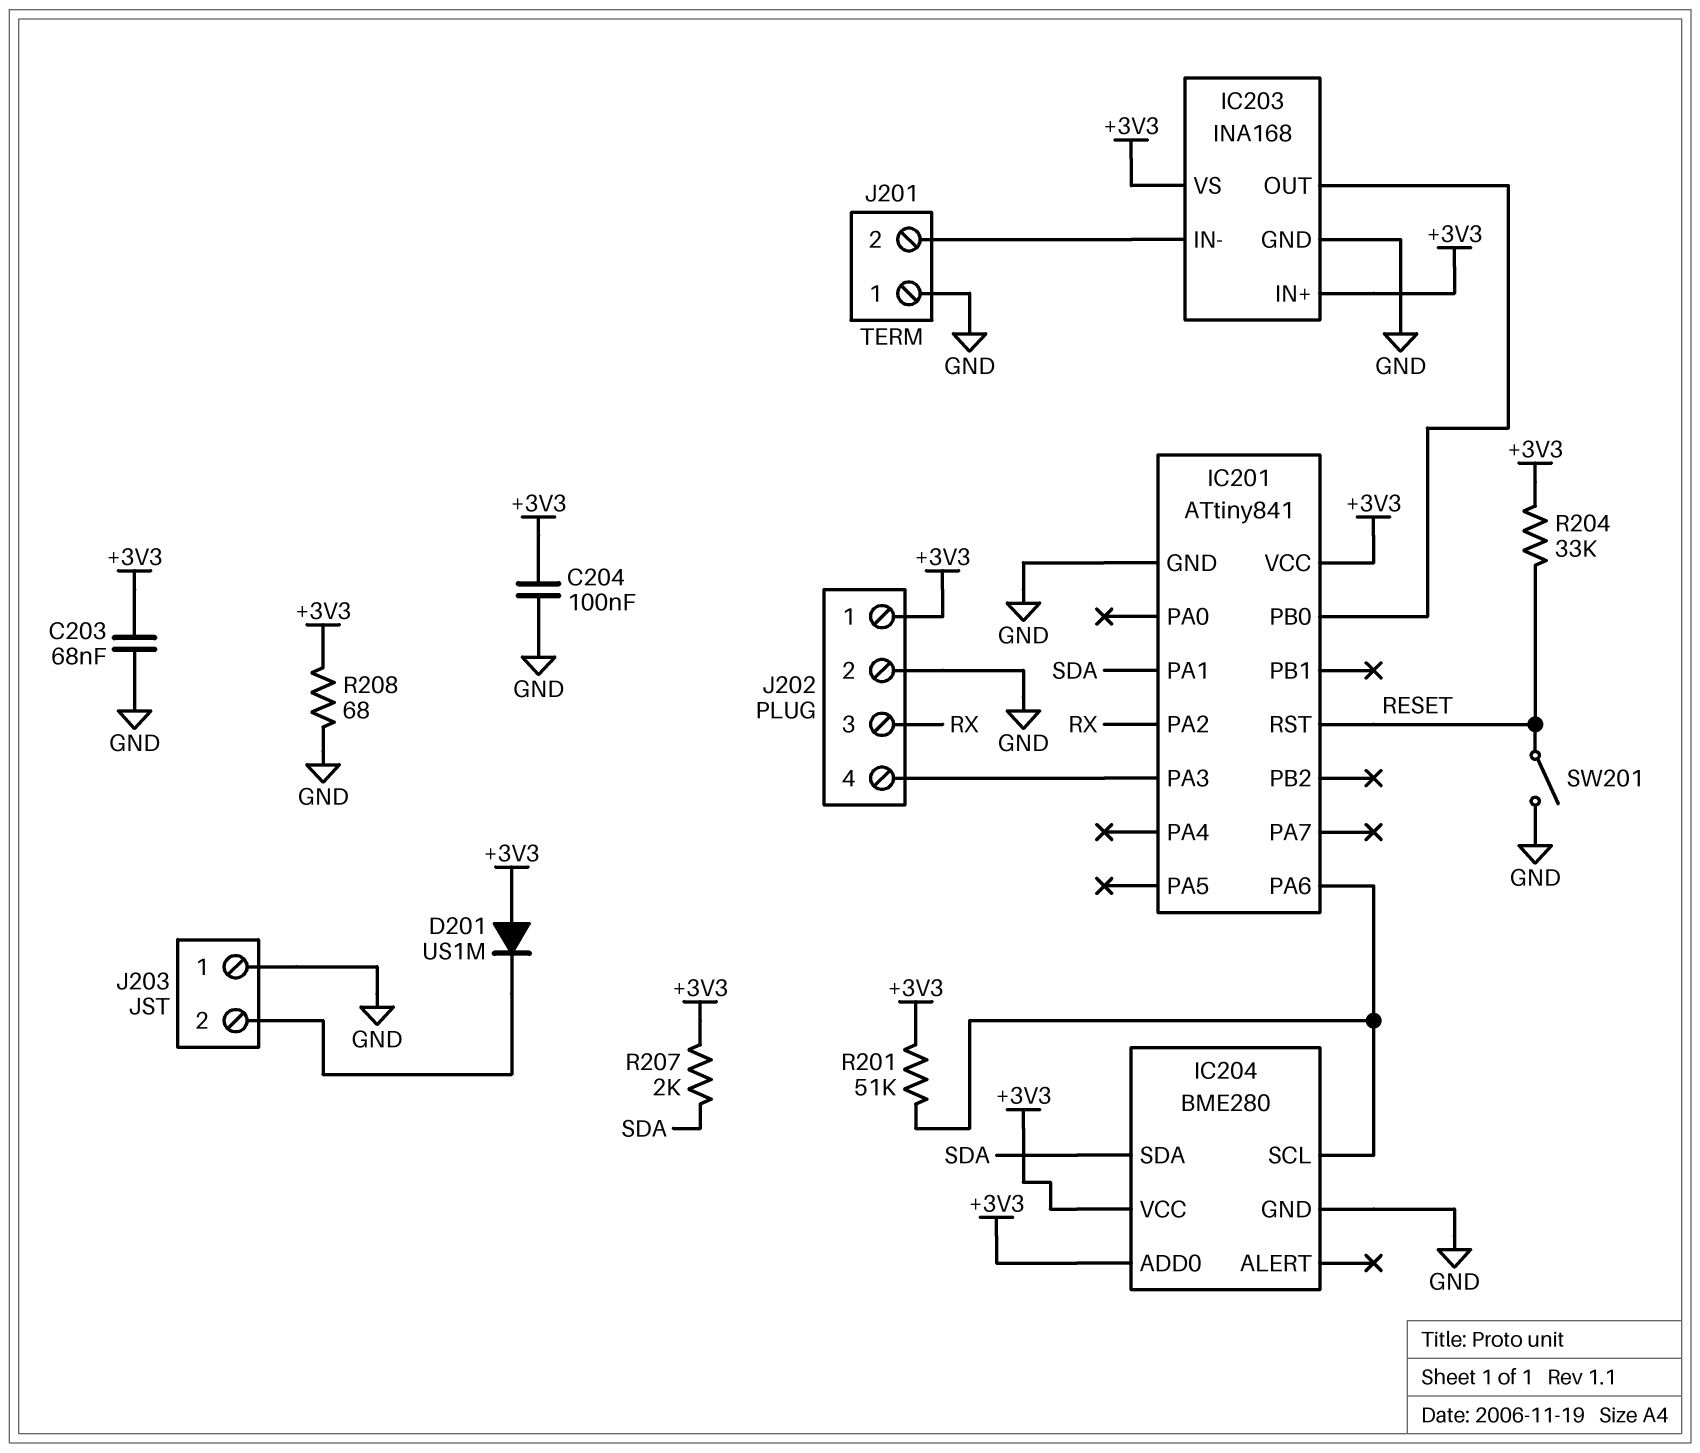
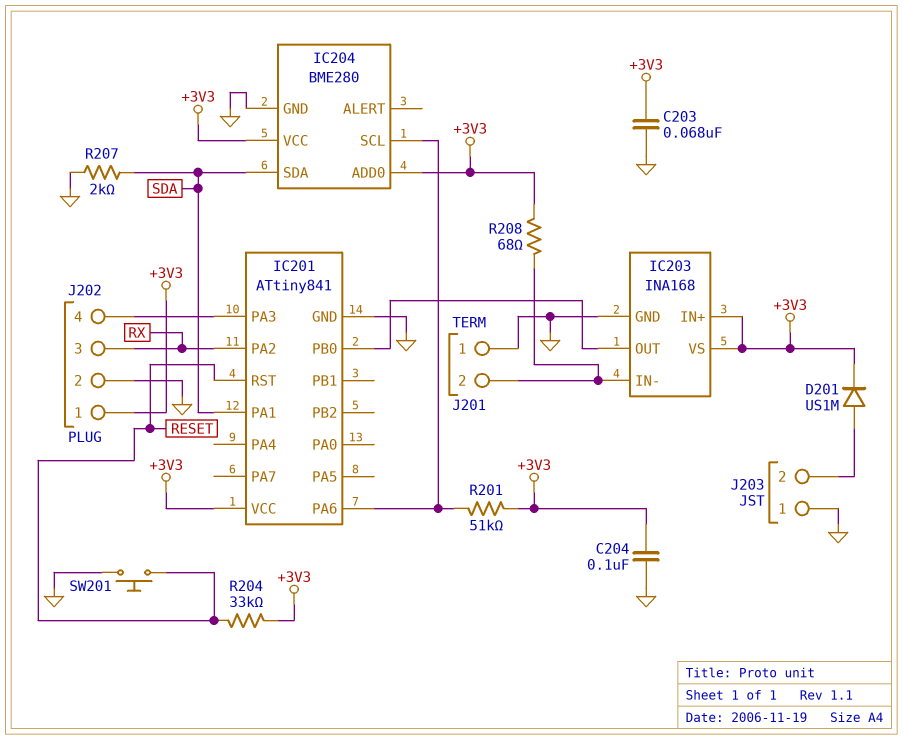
D201: diode US1M (A +3V3, K J203/2) -> diode US1M (A J203/2, K +3V3)
R207: 2k (+3V3, SDA) -> 2k (GND, SDA)
R208: 68 (+3V3, GND) -> 68 (+3V3, IC203/IN-)
SW201: switch (GND, RESET) -> button (GND, RESET)

